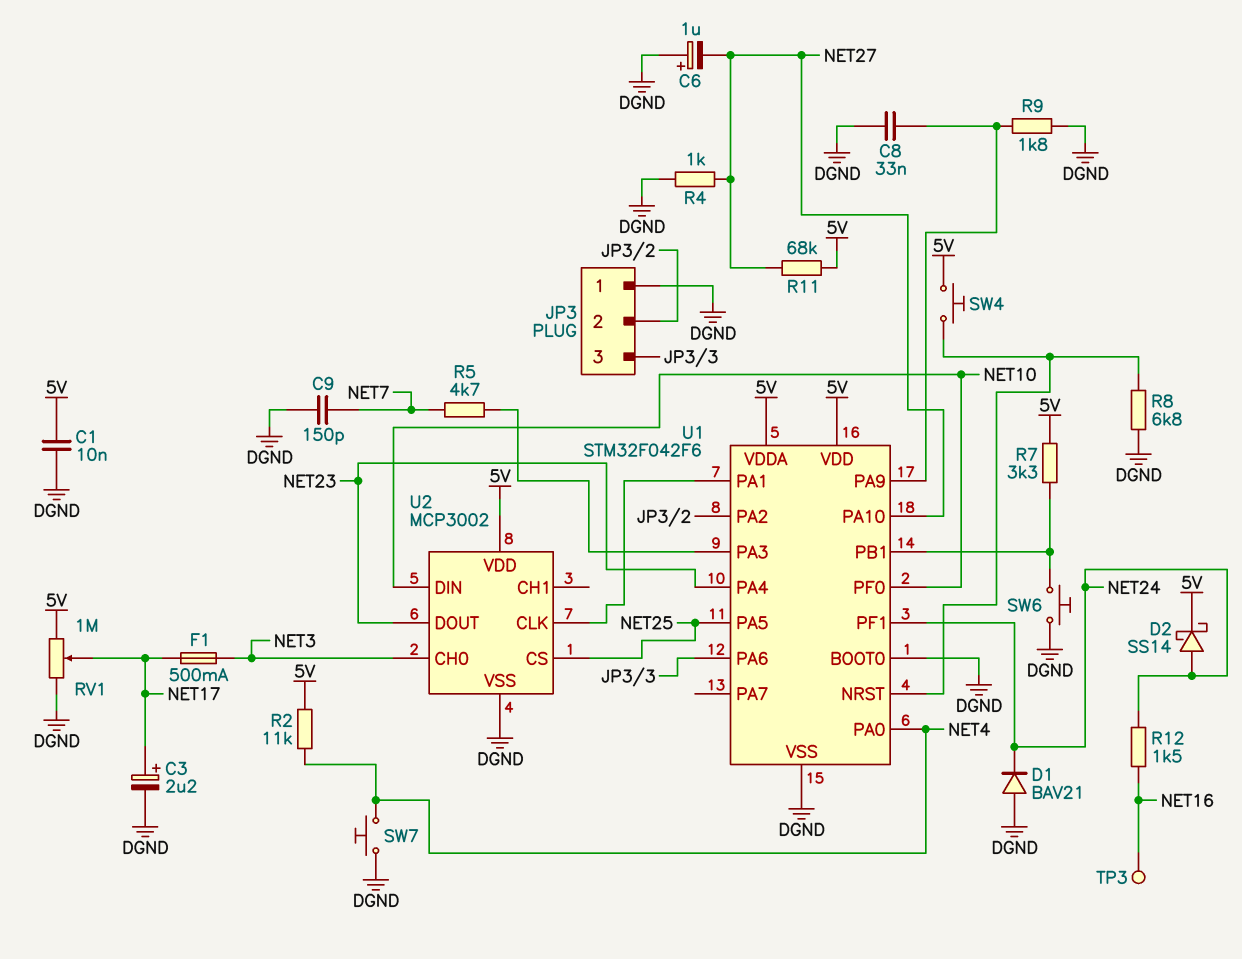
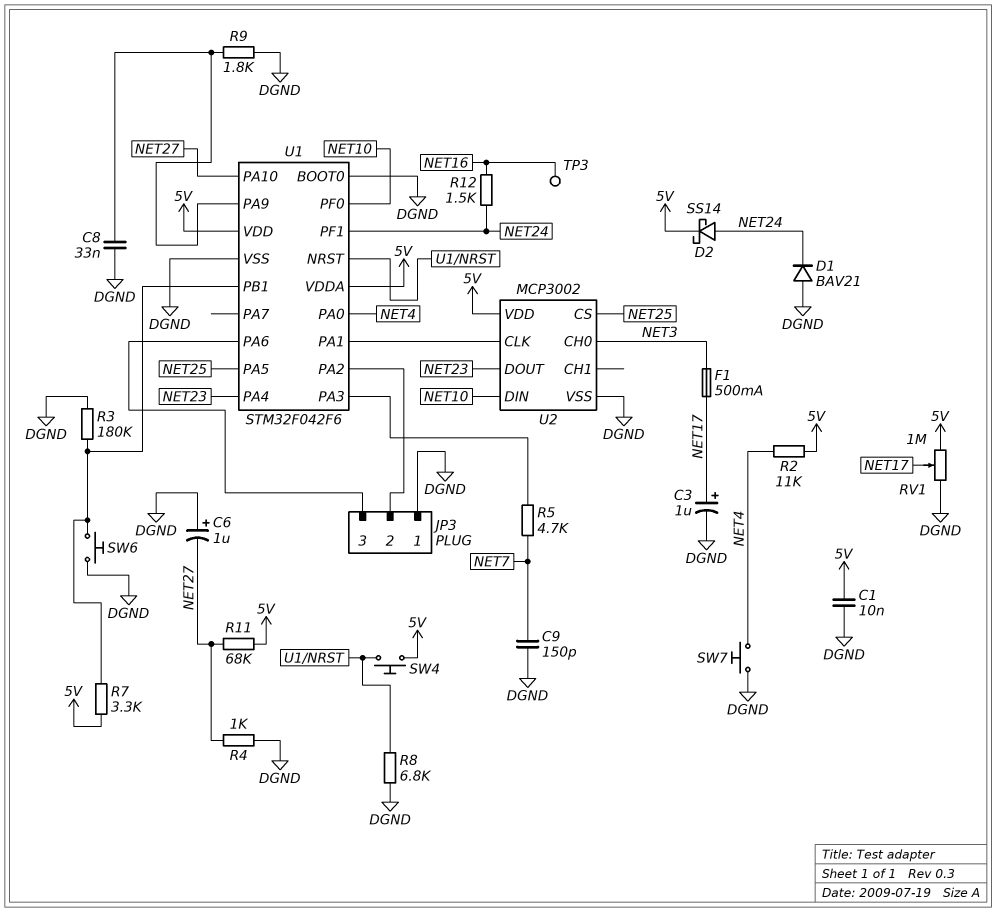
C3: 2.2uF (plus NET17, minus DGND) -> 1uF (plus NET17, minus DGND)
R3: none -> 180k (DGND, U1/PB1)

